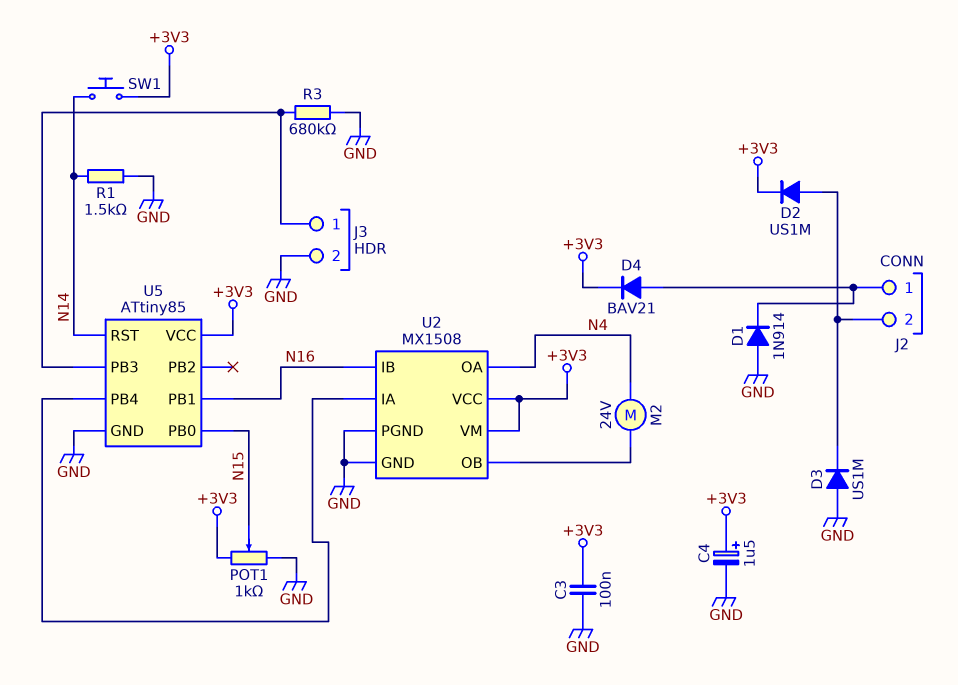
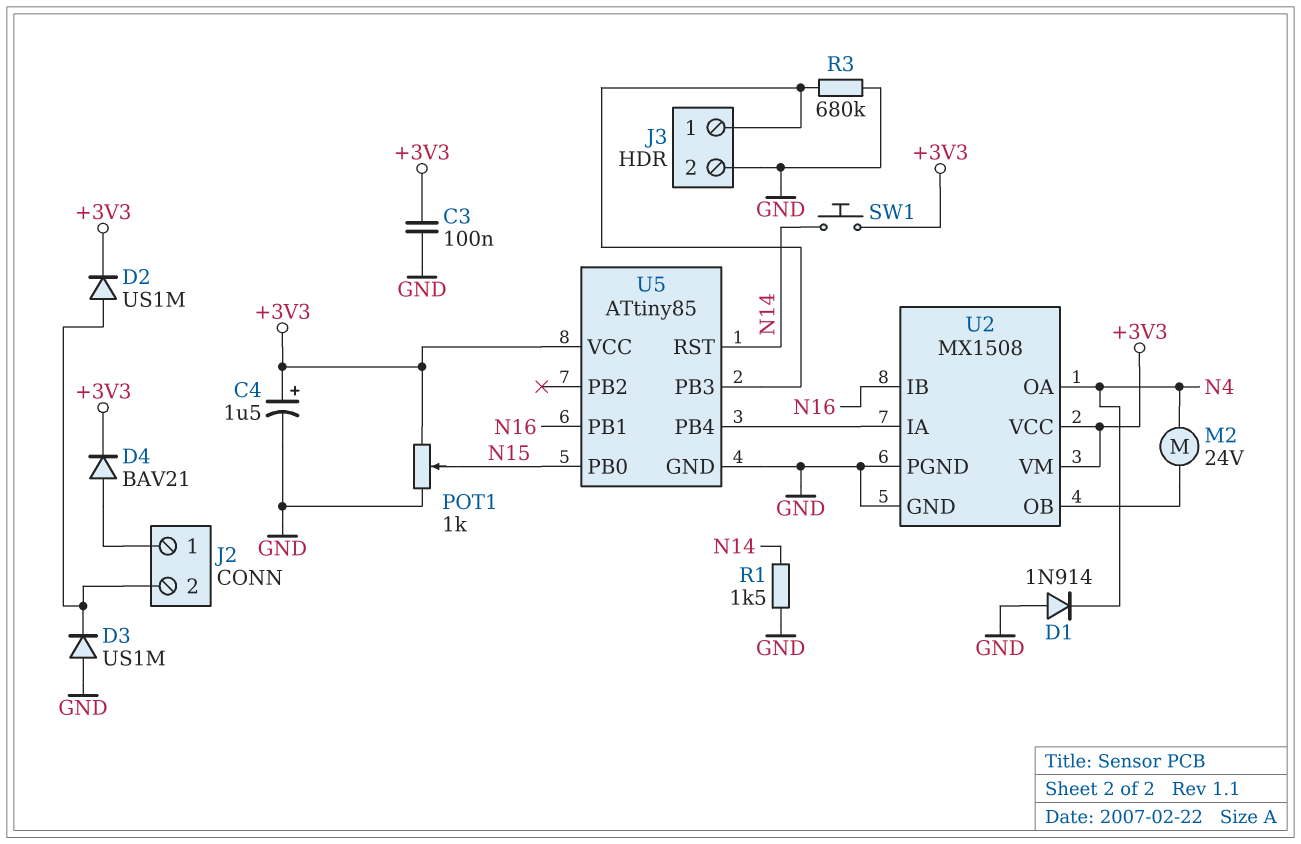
D1: diode 1N914 (A GND, K J2/1) -> diode 1N914 (A GND, K N4)

